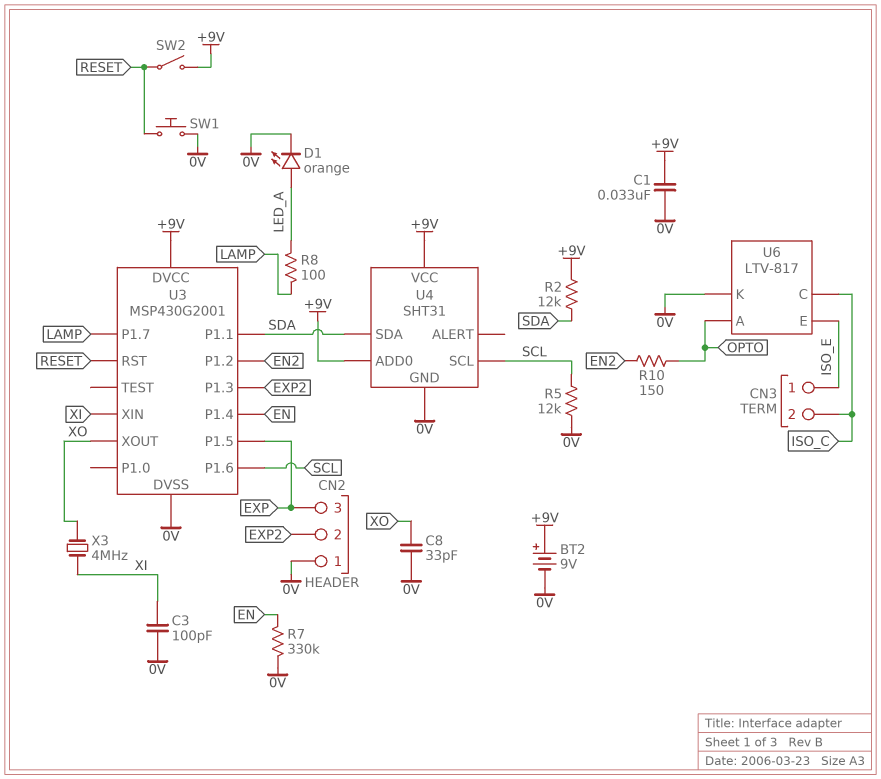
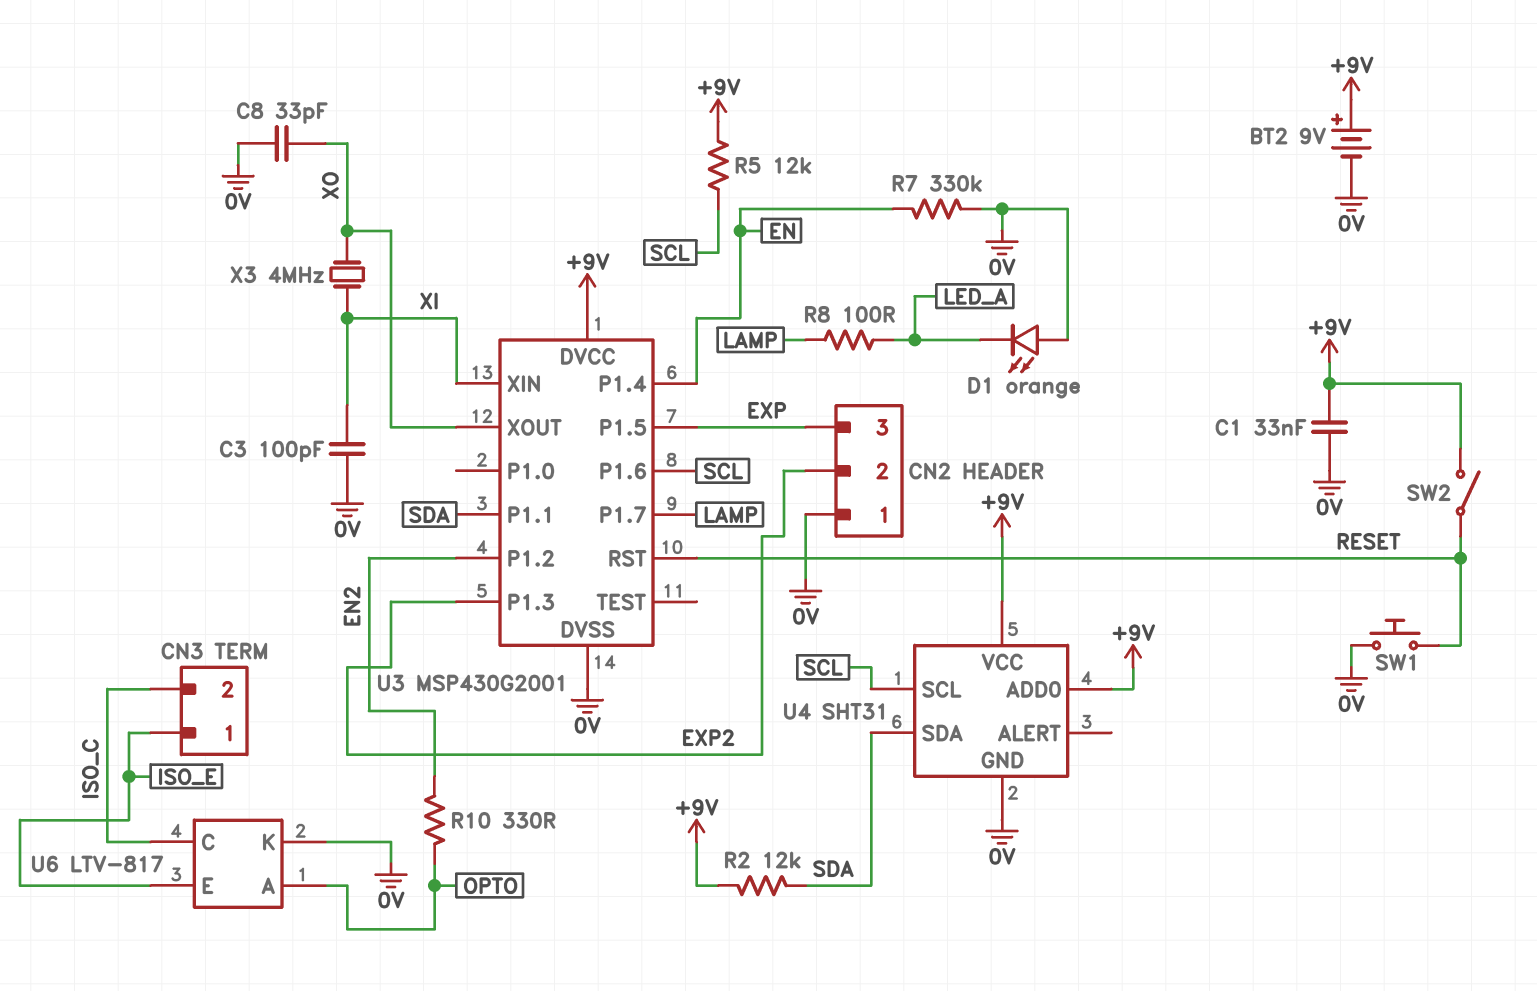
D1: LED orange (A LED_A, K 0V) -> LED orange (A 0V, K LED_A)
R5: 12k (0V, SCL) -> 12k (+9V, SCL)
R10: 150 (EN2, OPTO) -> 330 (EN2, OPTO)

